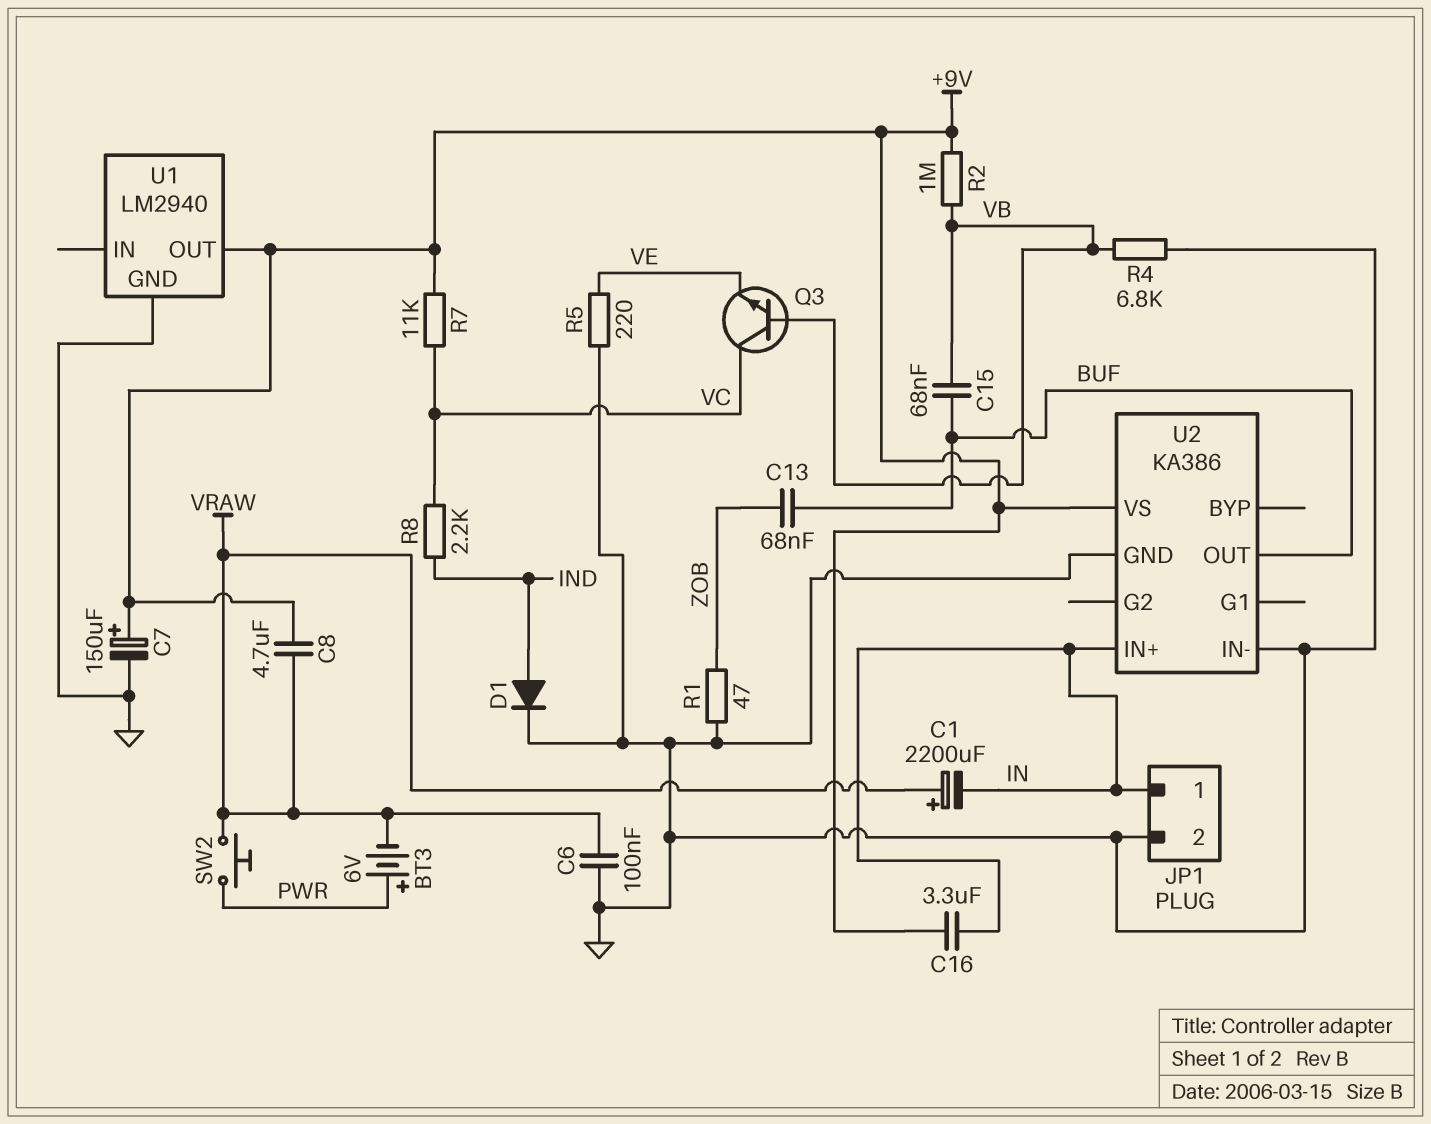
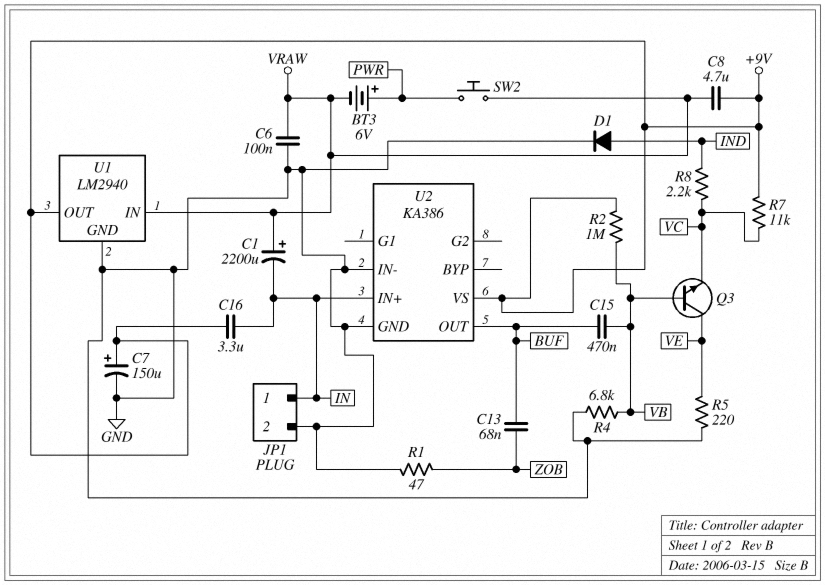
C15: 68nF (BUF, VB) -> 470nF (BUF, VB)
Q3: NPN (B VB, C VC, E VE) -> NPN (B VB, C VE, E VC)
U1 pin IN: none -> VRAW

